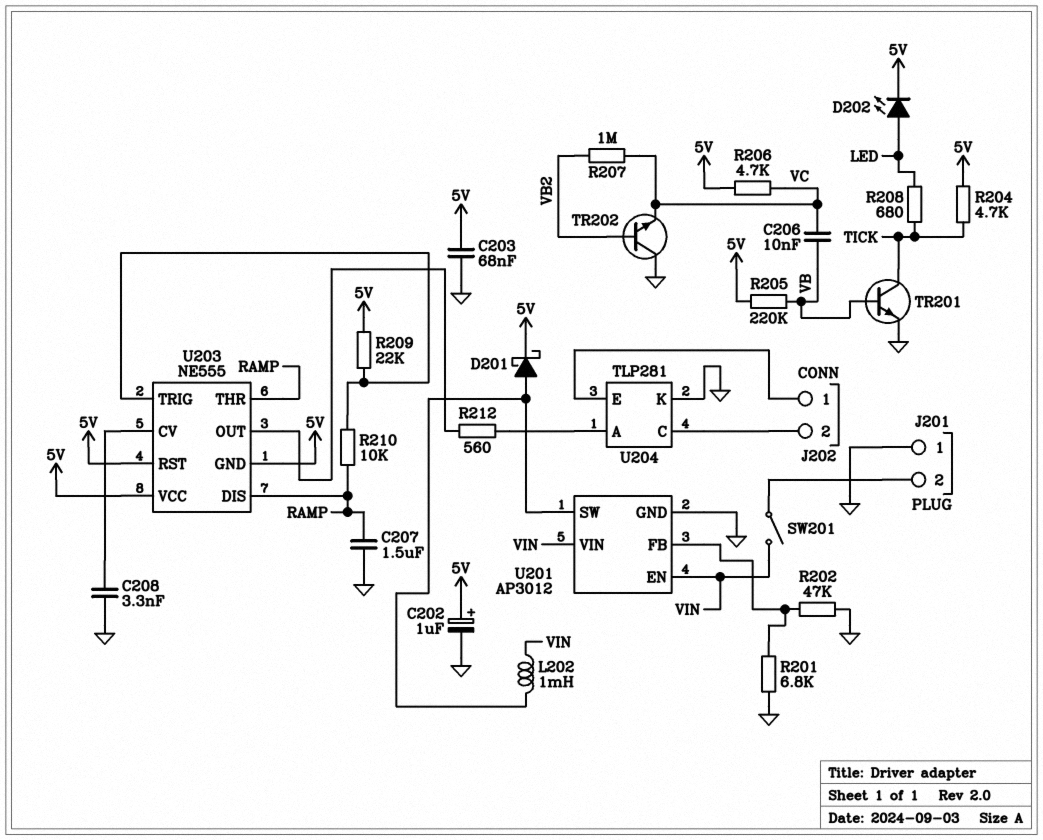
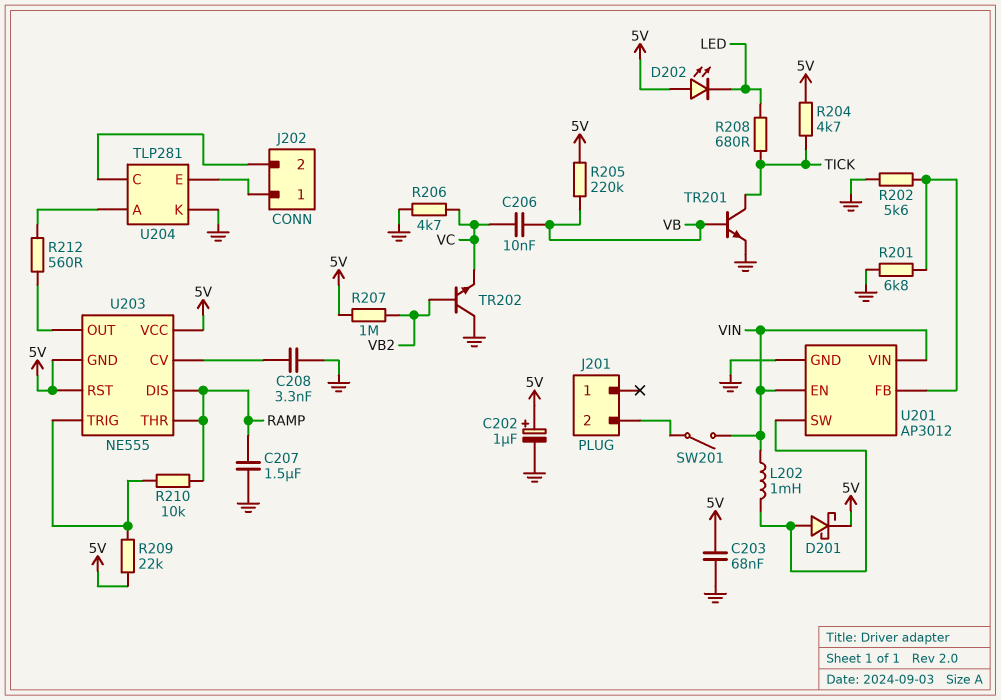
D202: LED (A LED, K 5V) -> LED (A 5V, K LED)
J201 pin 1: GND -> none
R202: 47k (GND, U201/FB) -> 5.6k (GND, U201/FB)
R206: 4.7k (5V, VC) -> 4.7k (GND, VC)
R207: 1M (VB2, VC) -> 1M (5V, VB2)

